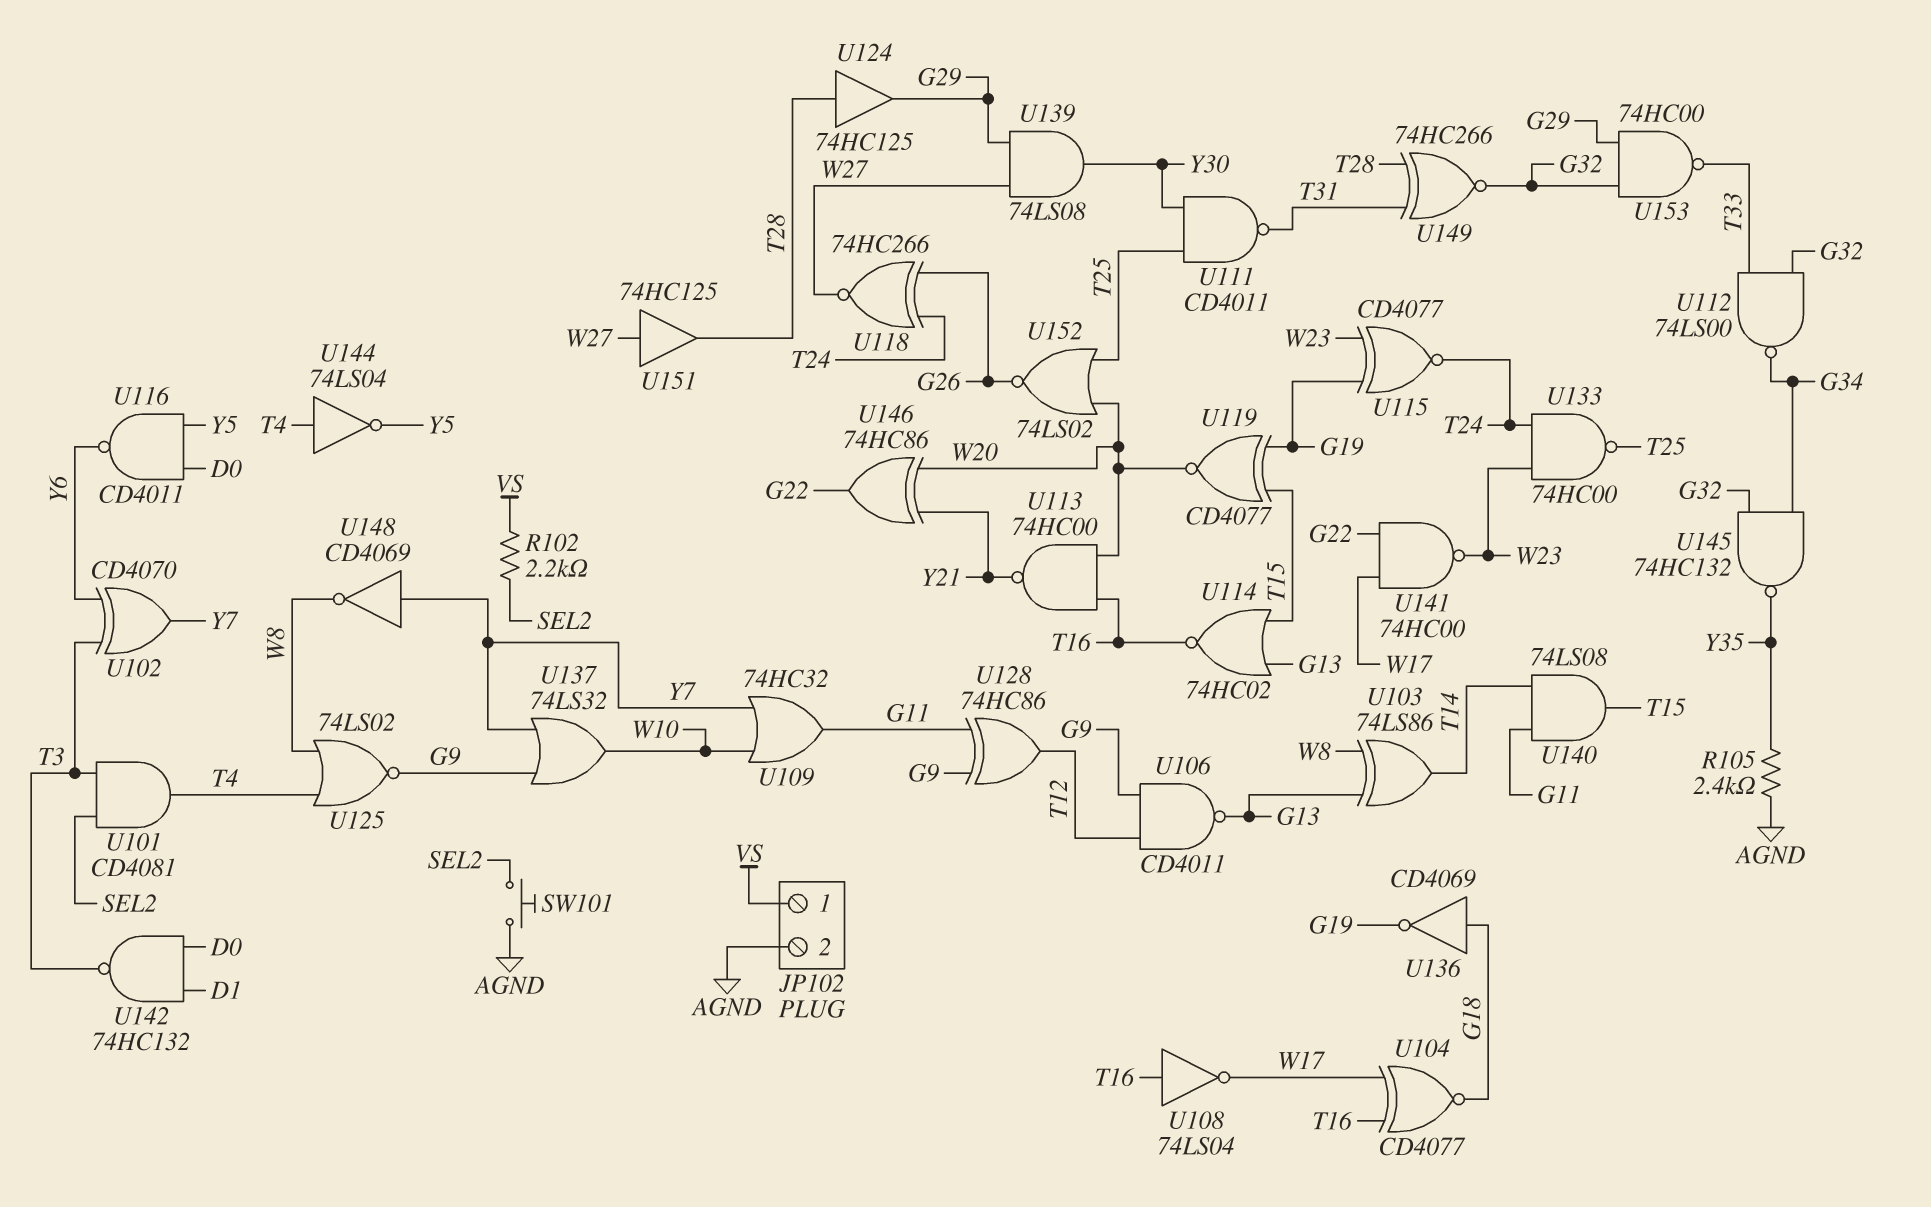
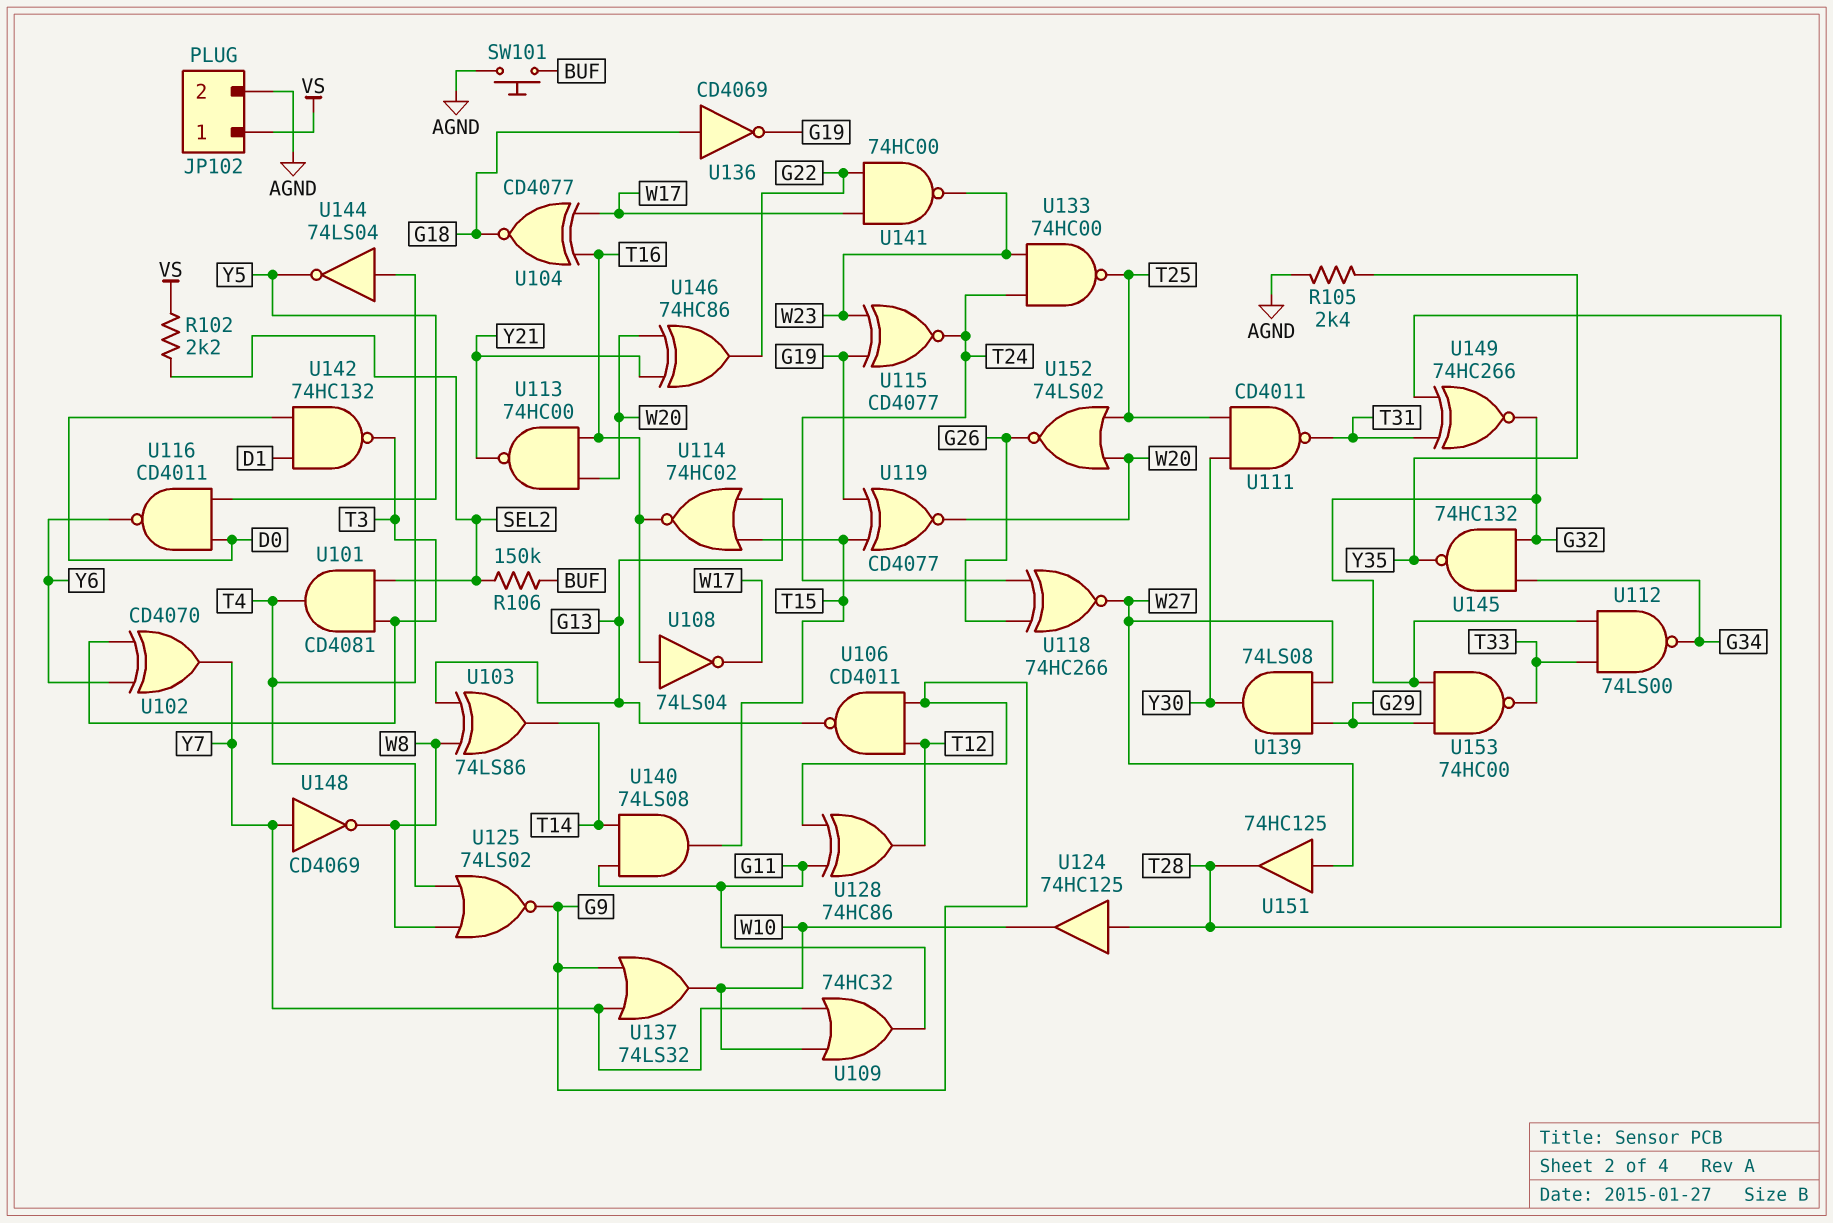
R106: none -> 150k (BUF, SEL2)
SW101: button (AGND, SEL2) -> button (AGND, BUF)
U124: buffer 74HC125 (in T28, out G29) -> buffer 74HC125 (in T28, out W10)

